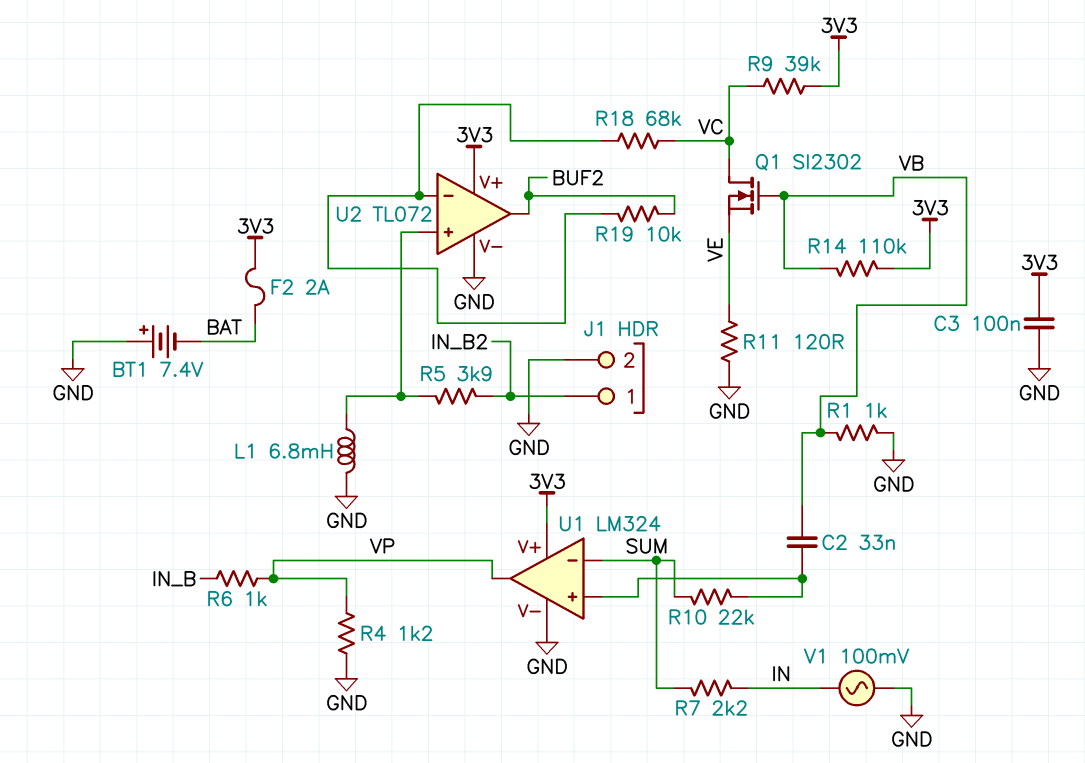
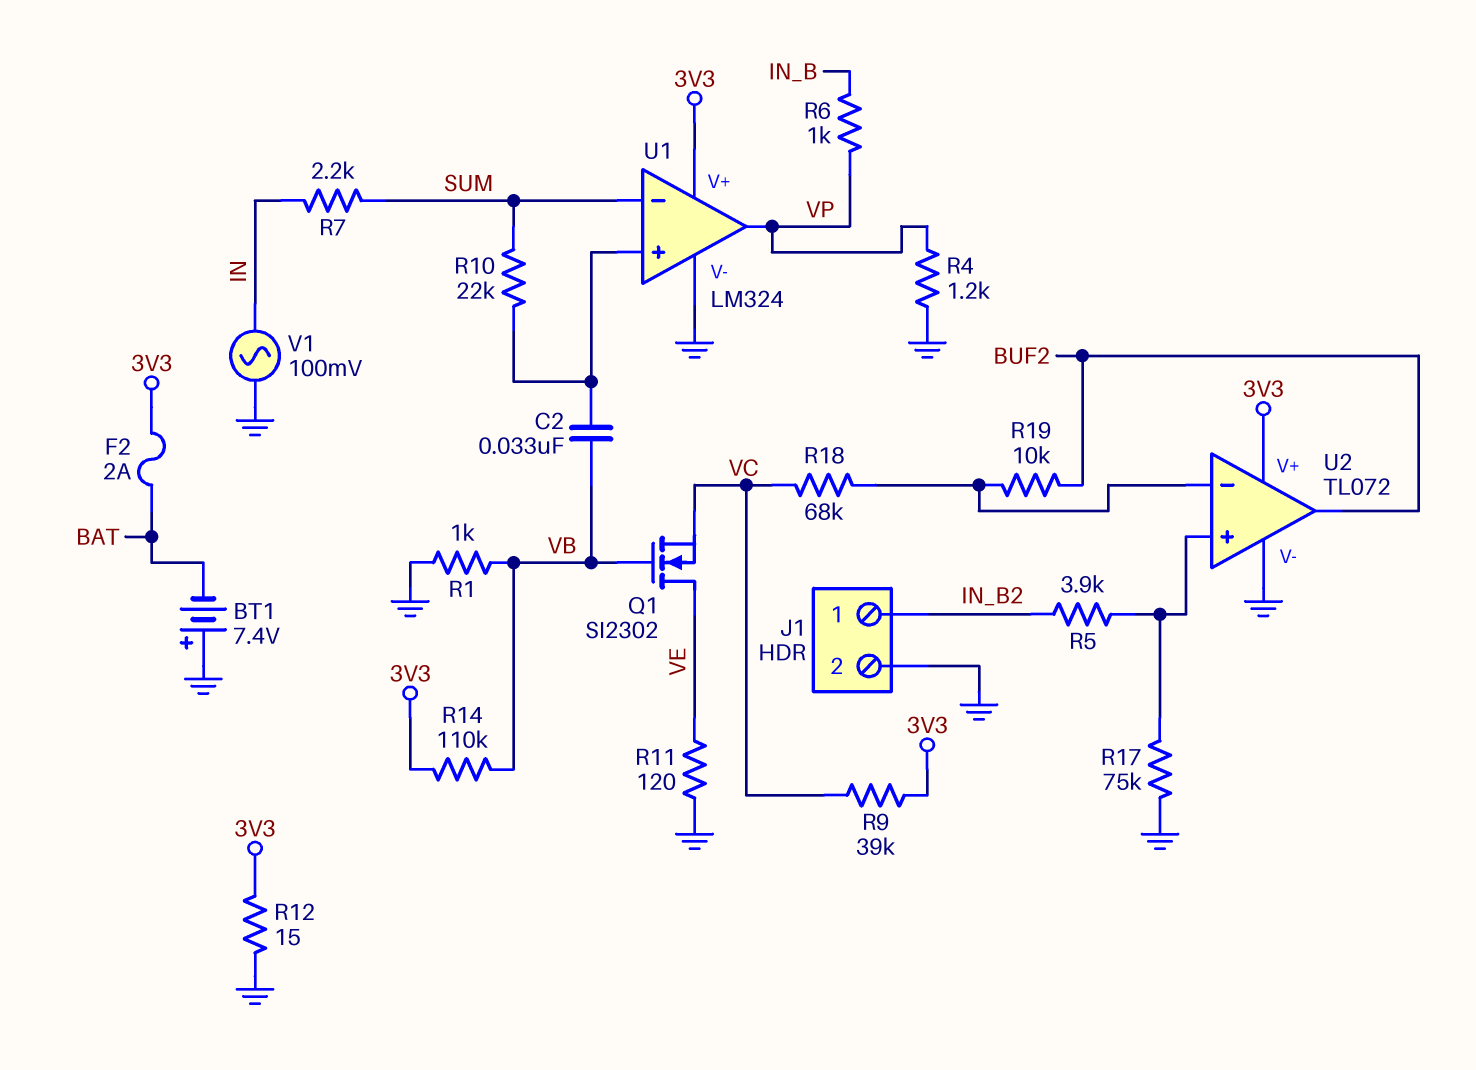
C3: 100nF (3V3, GND) -> none
L1: 6.8mH (GND, U2/in+) -> none
Q1: NMOS SI2302 (G VB, D VC, S VE) -> NMOS SI2302 (G VB, D VE, S VC)
R12: none -> 15 (3V3, GND)
R17: none -> 75k (GND, U2/in+)

